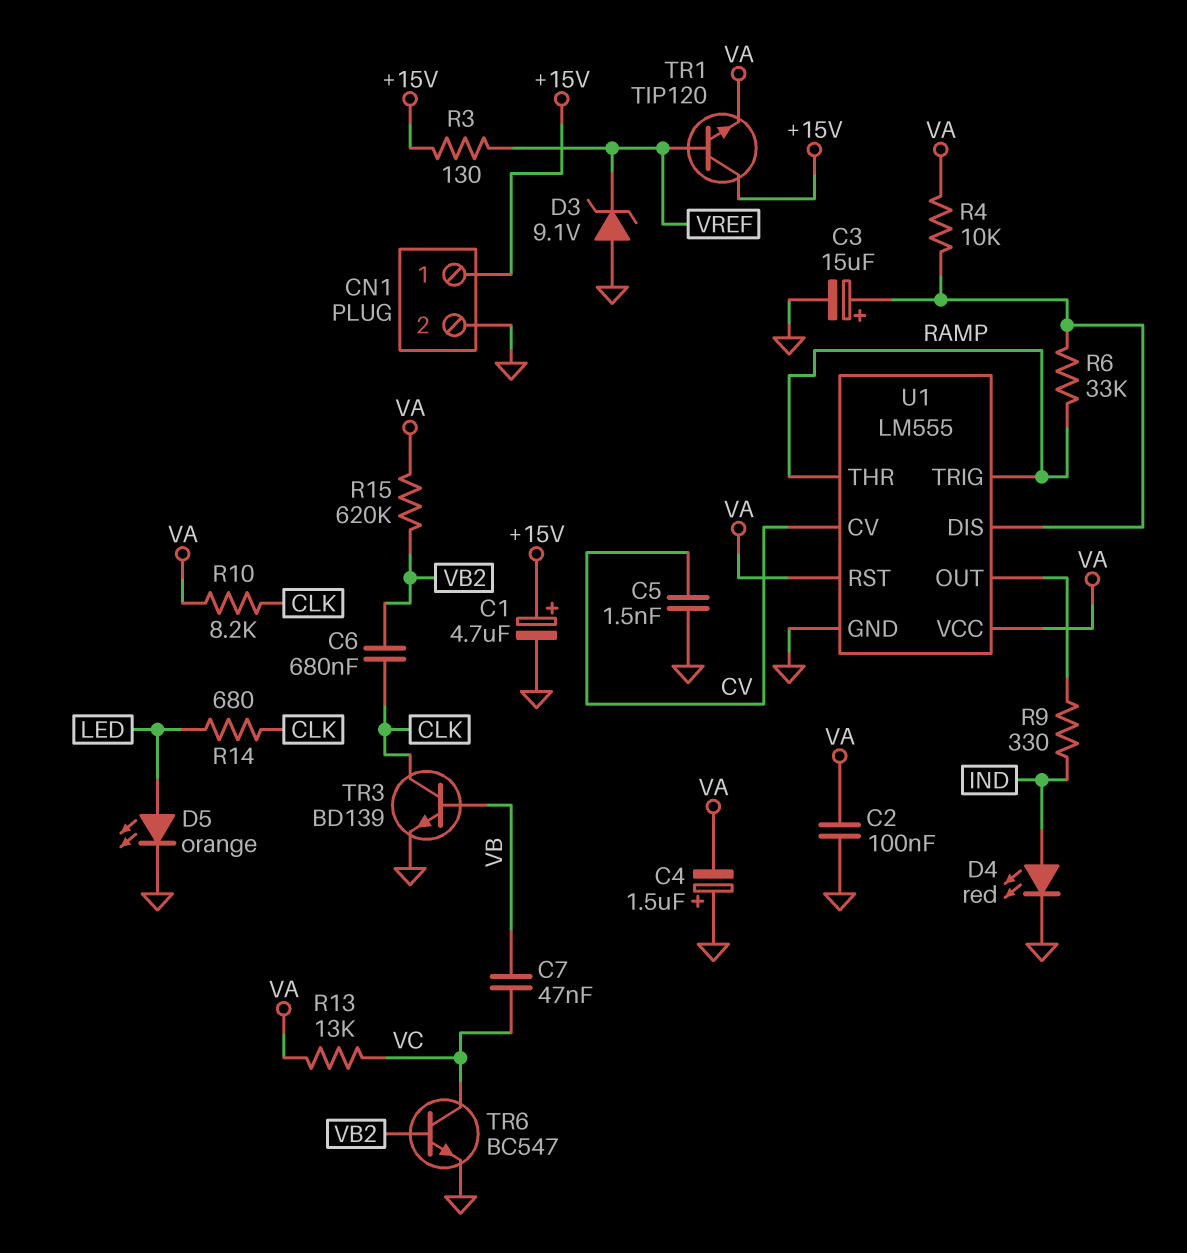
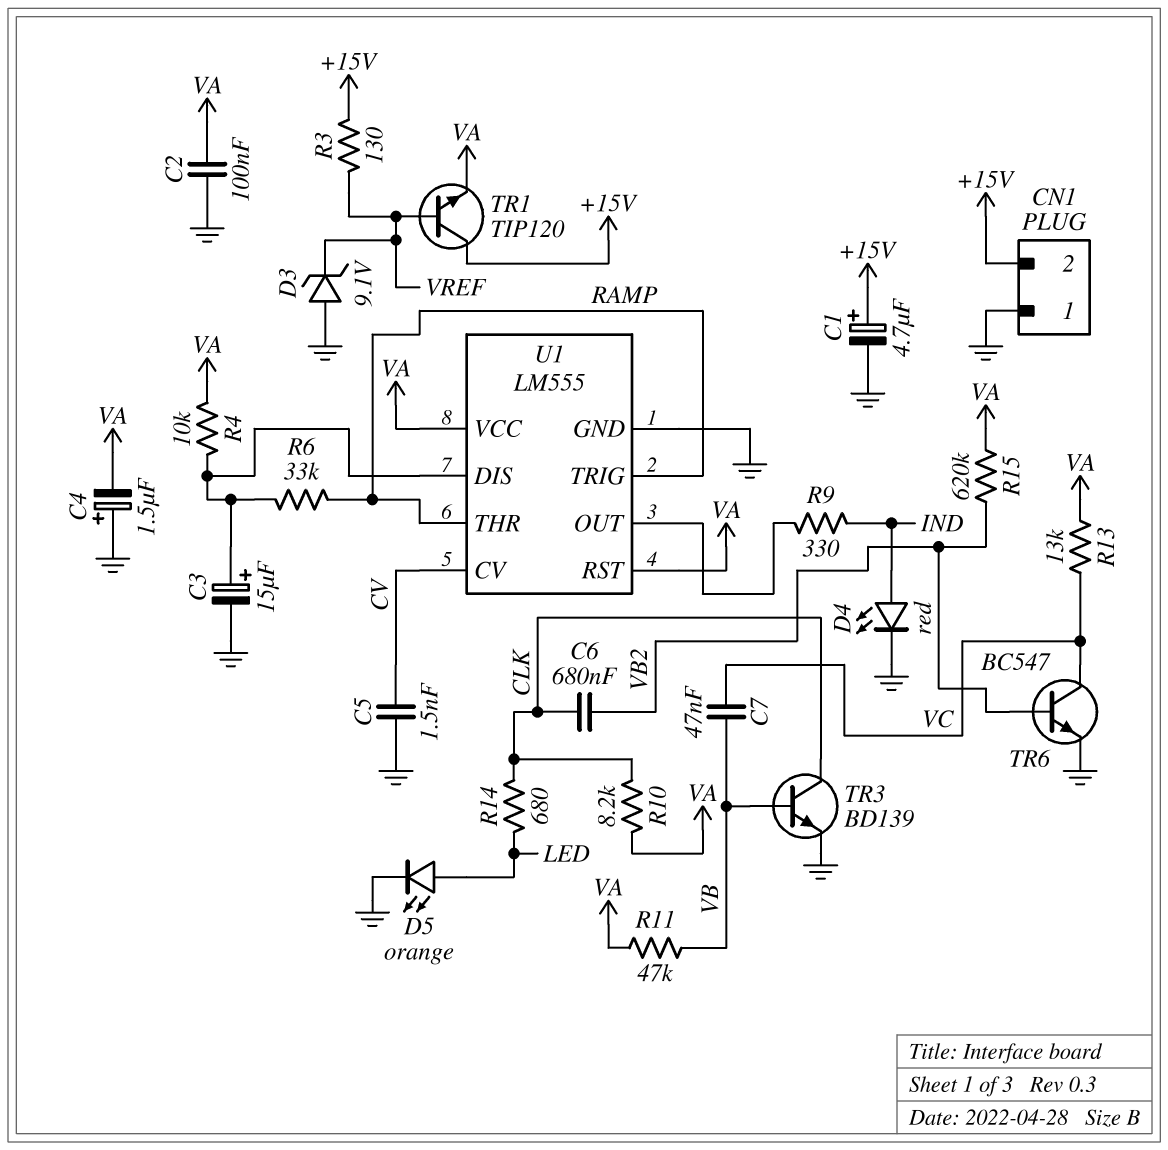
CN1 pin 1: +15V -> GND
CN1 pin 2: GND -> +15V
R11: none -> 47k (VA, VB)

